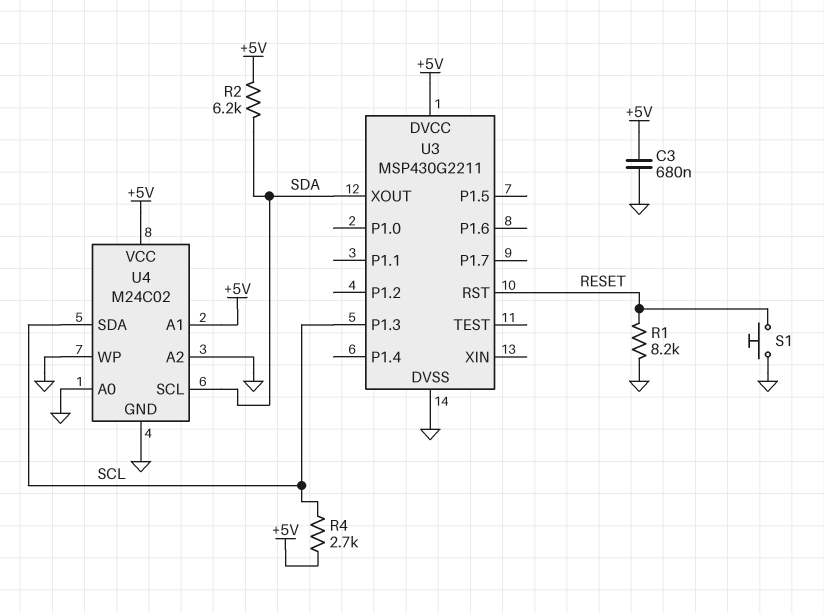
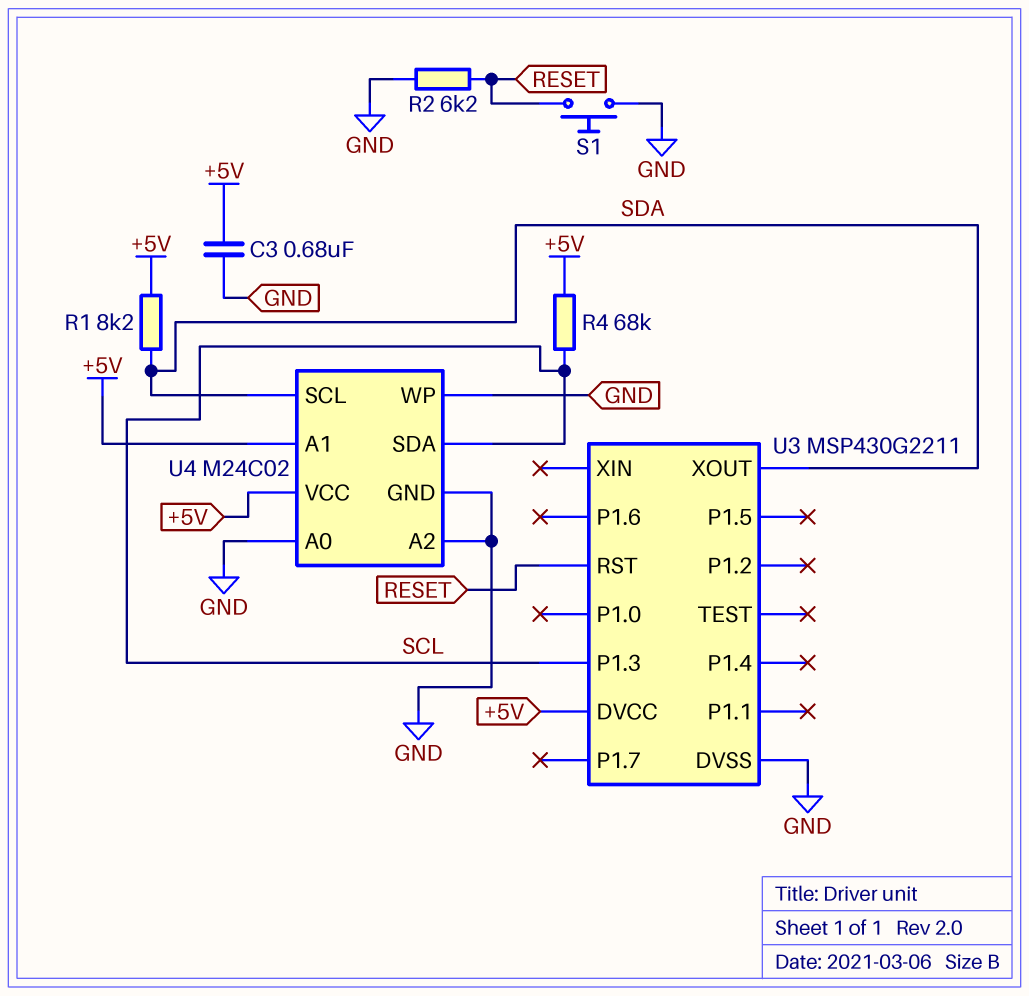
R1: 8.2k (GND, RESET) -> 8.2k (+5V, SDA)
R2: 6.2k (+5V, SDA) -> 6.2k (GND, RESET)
R4: 2.7k (+5V, SCL) -> 68k (+5V, SCL)

